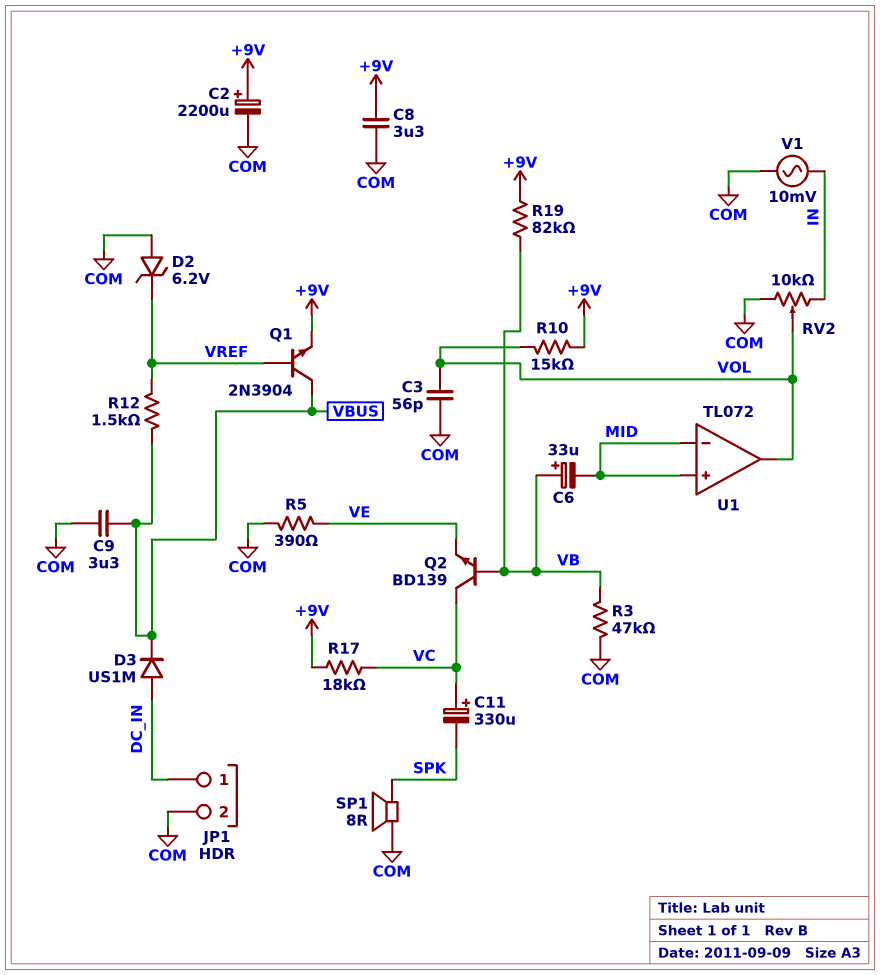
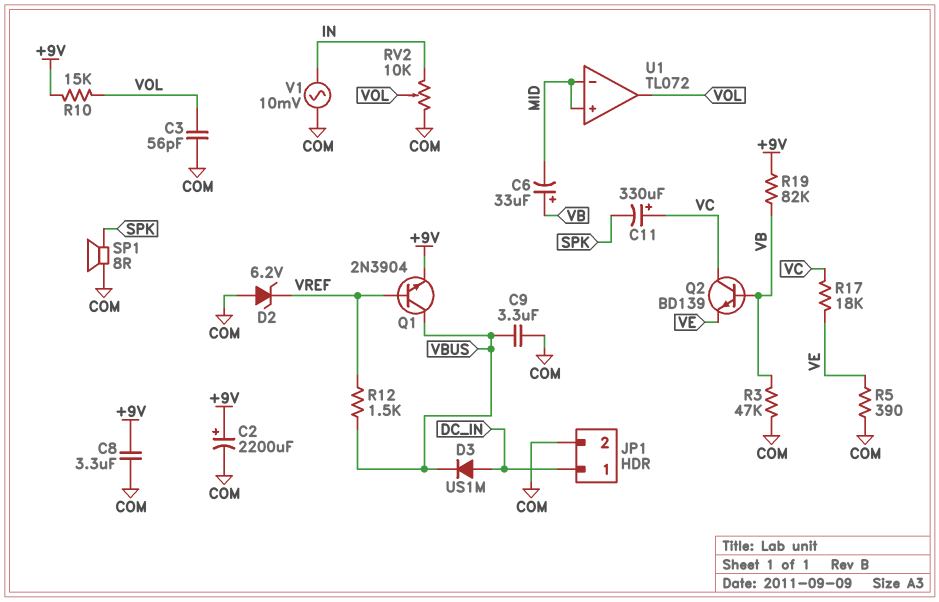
R17: 18k (+9V, VC) -> 18k (VC, VE)

